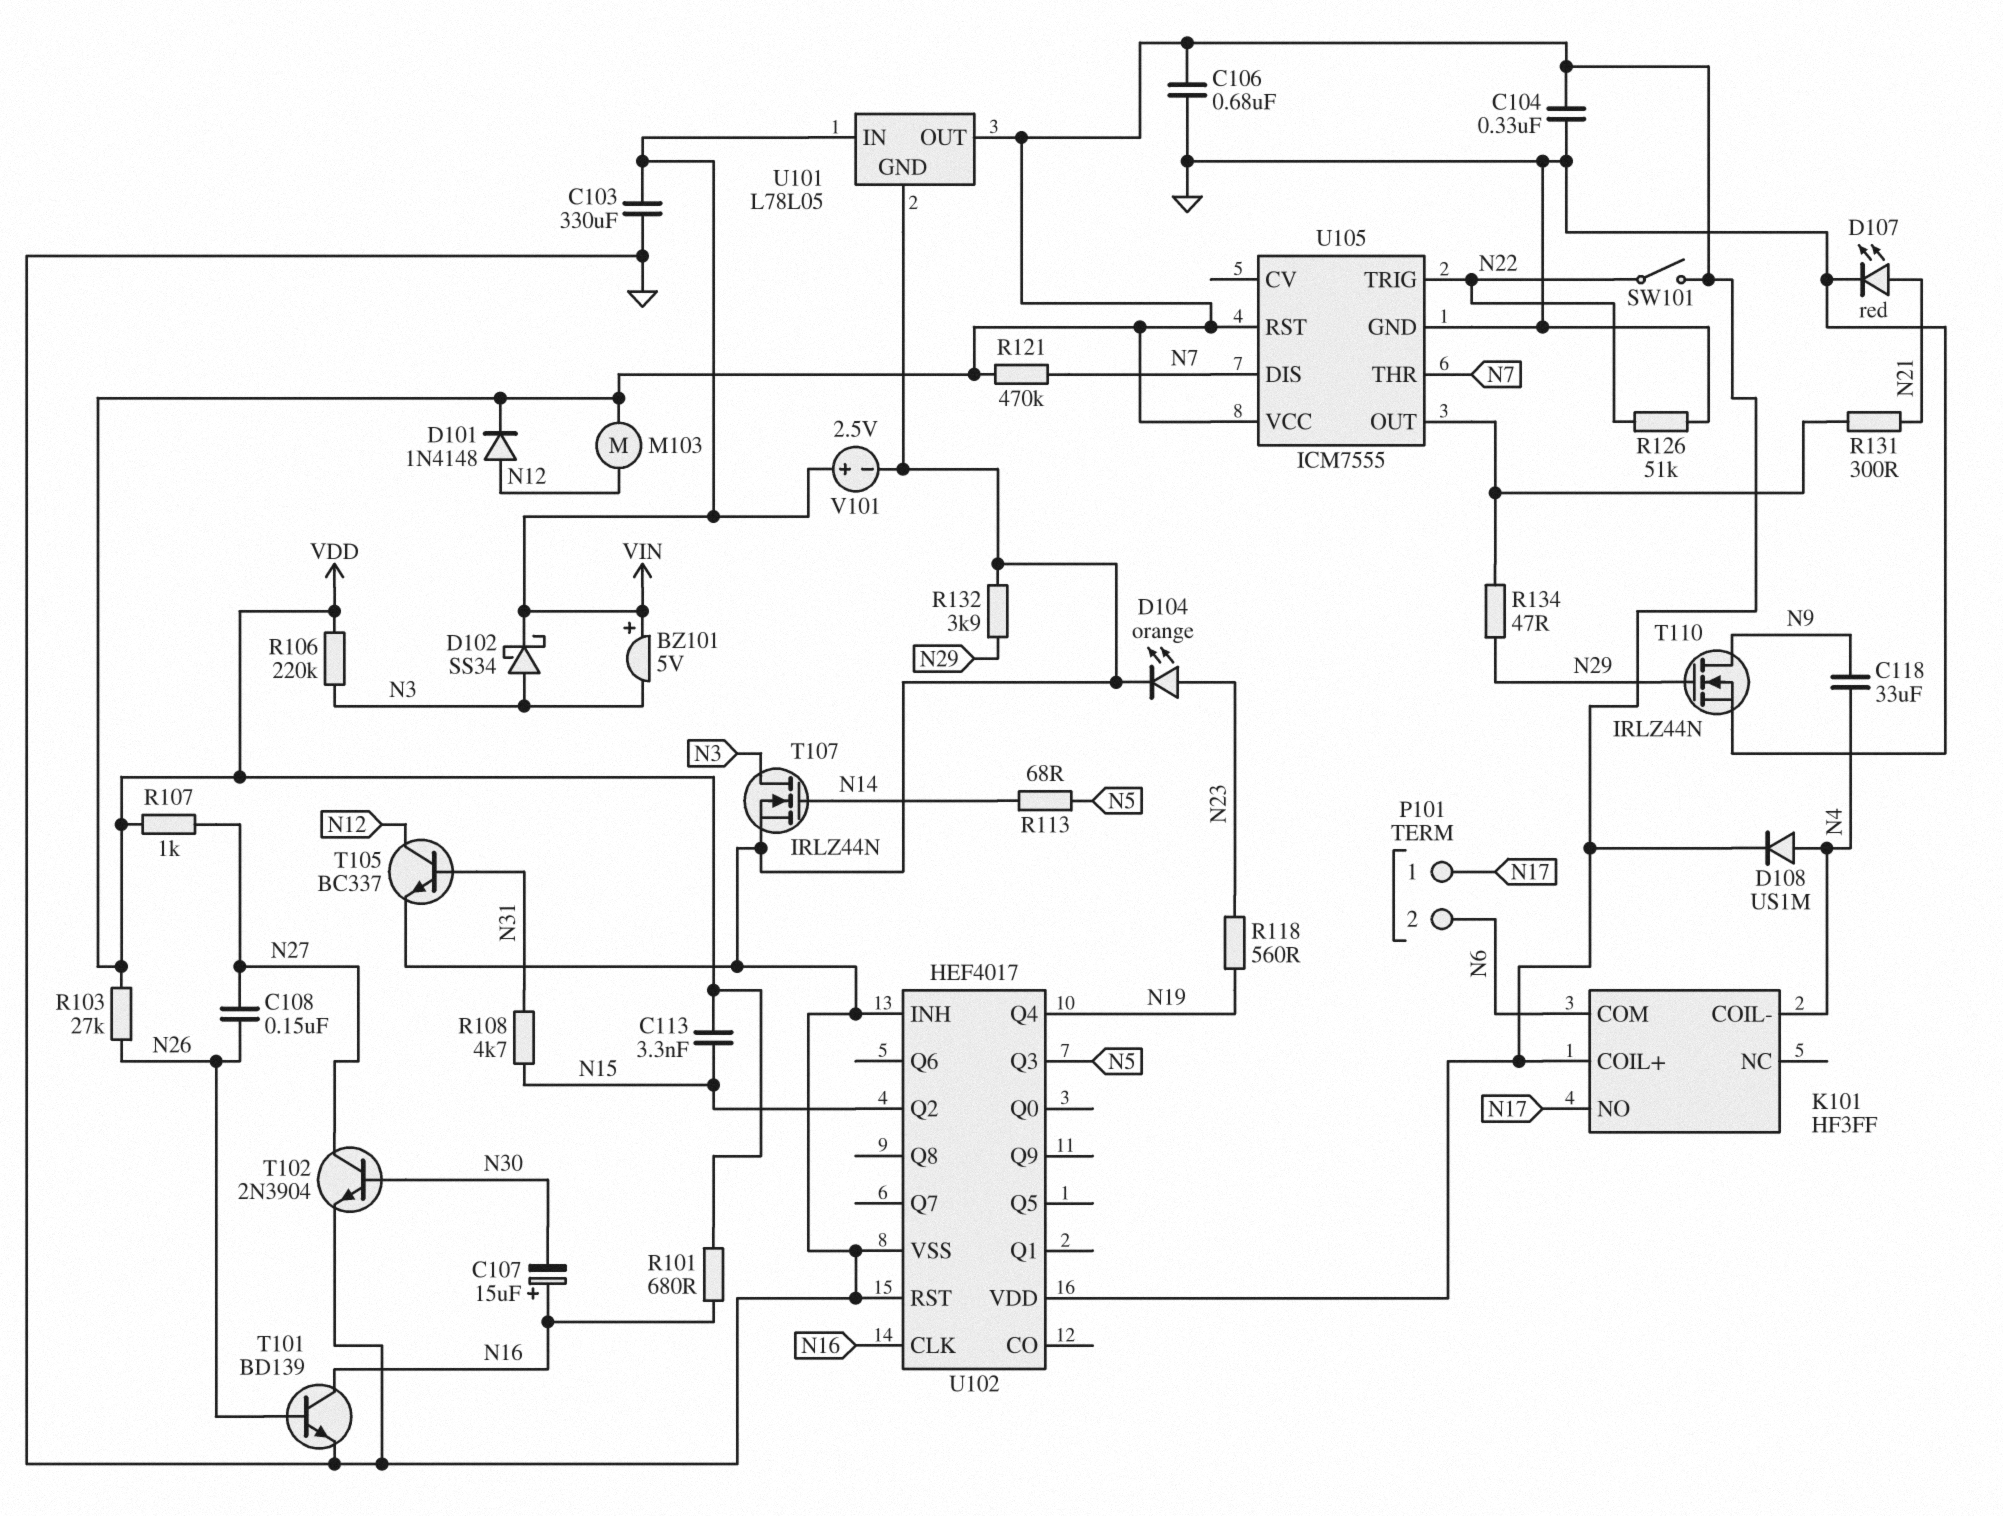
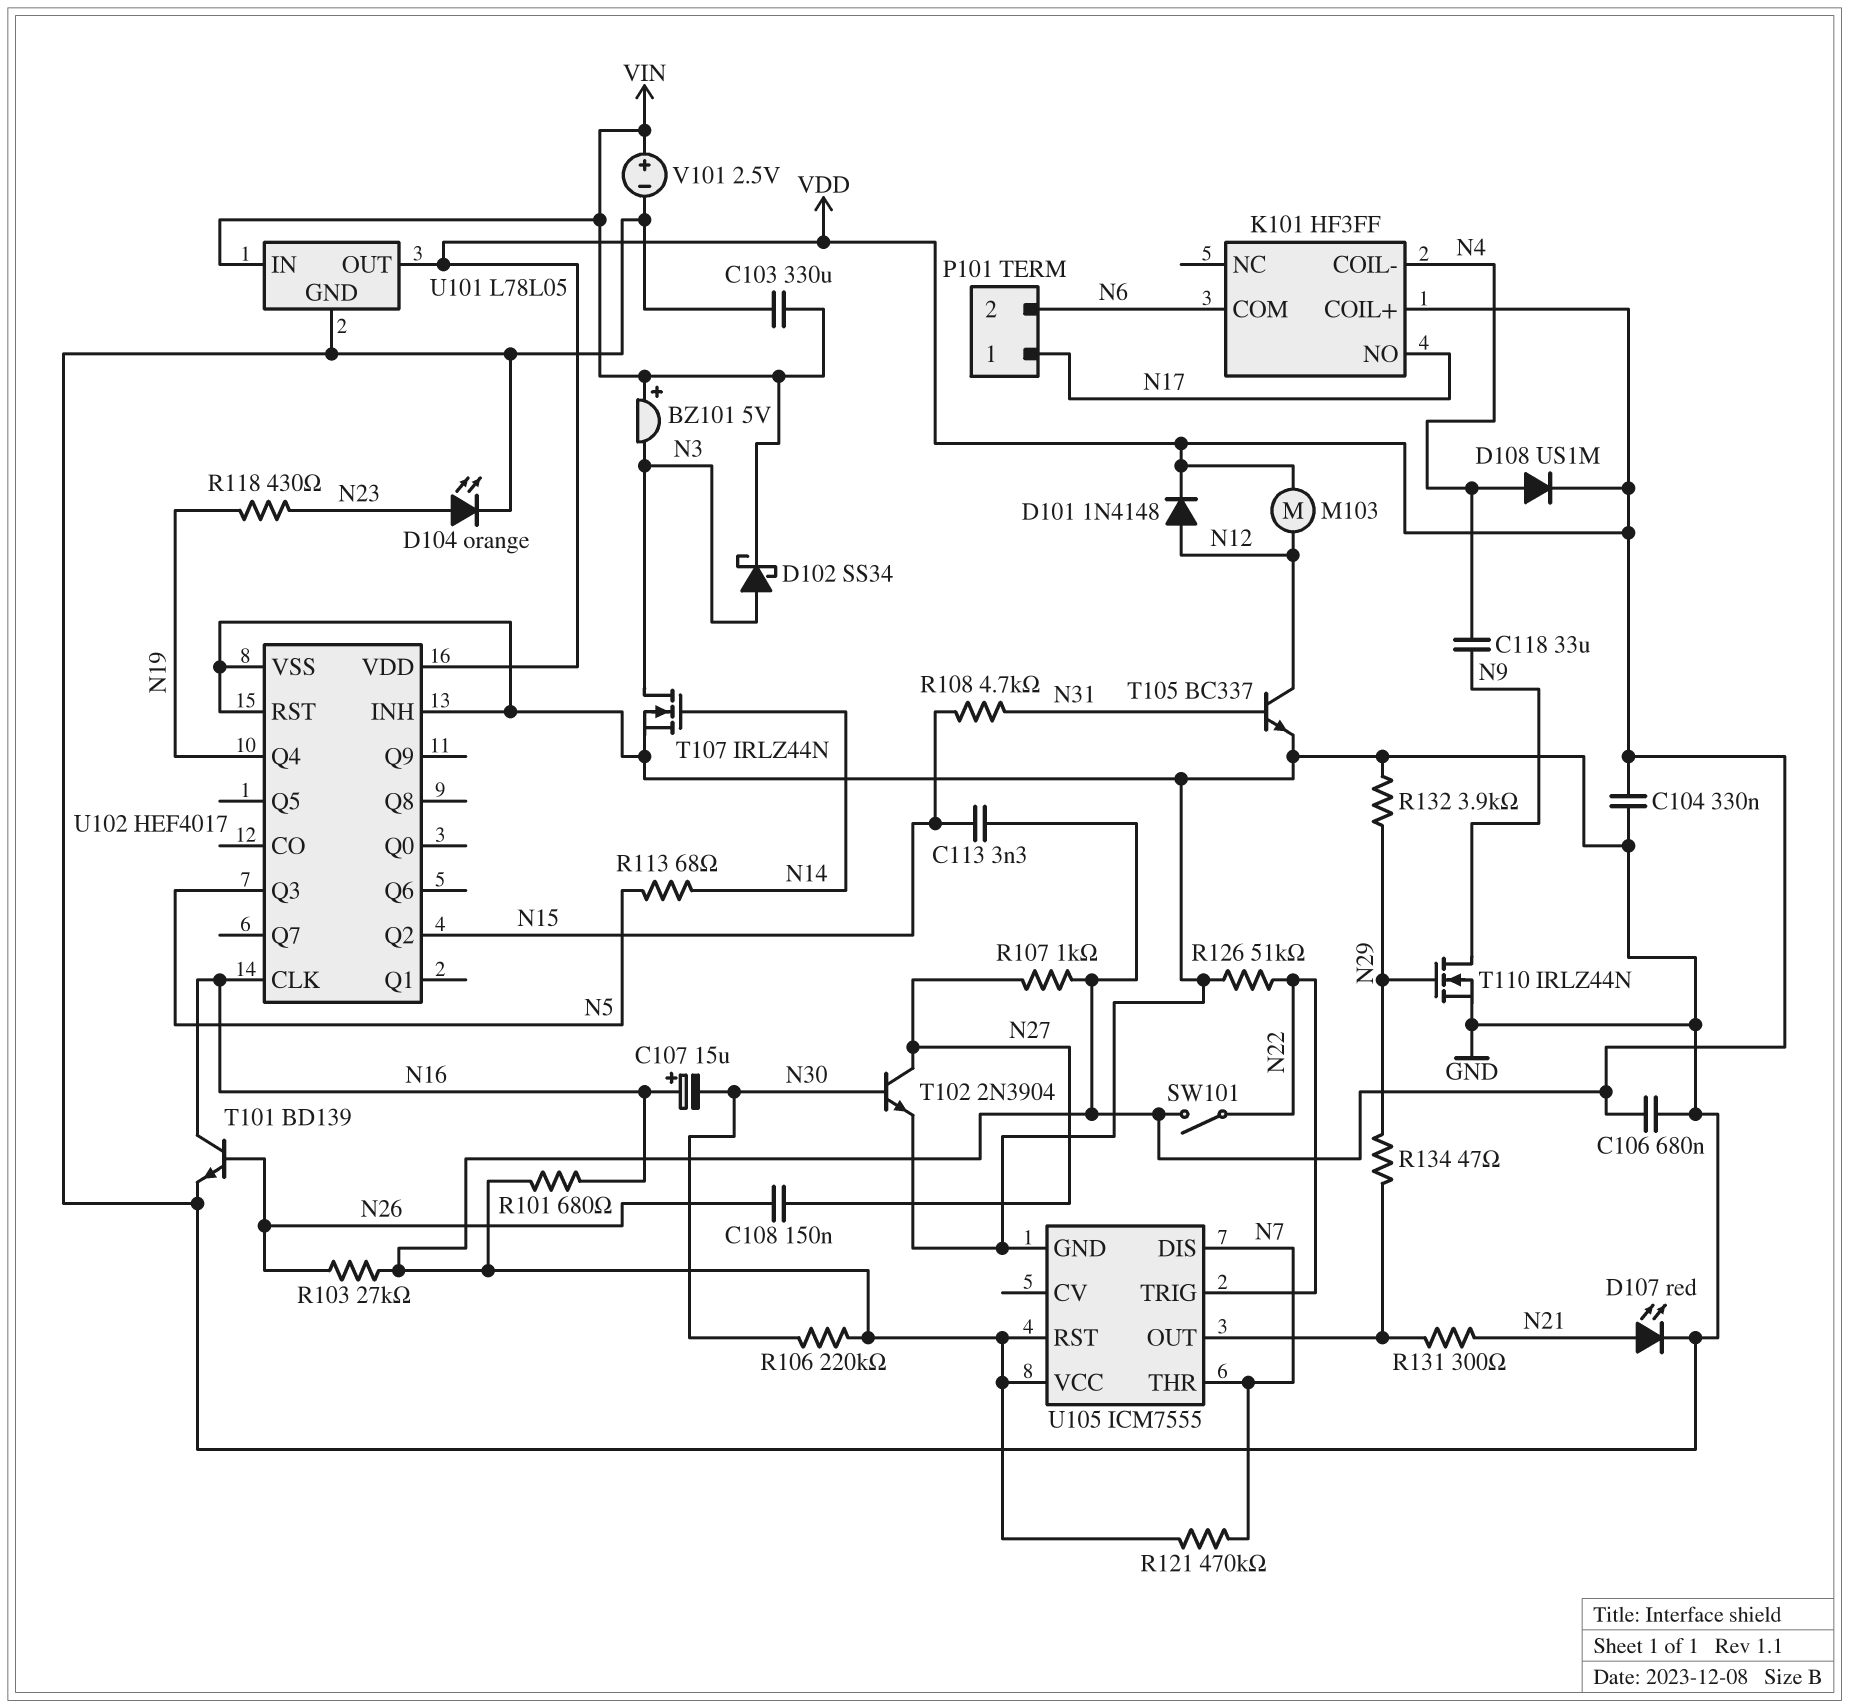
R106: 220k (N3, VDD) -> 220k (N30, VDD)
R118: 560 (N19, N23) -> 430 (N19, N23)

